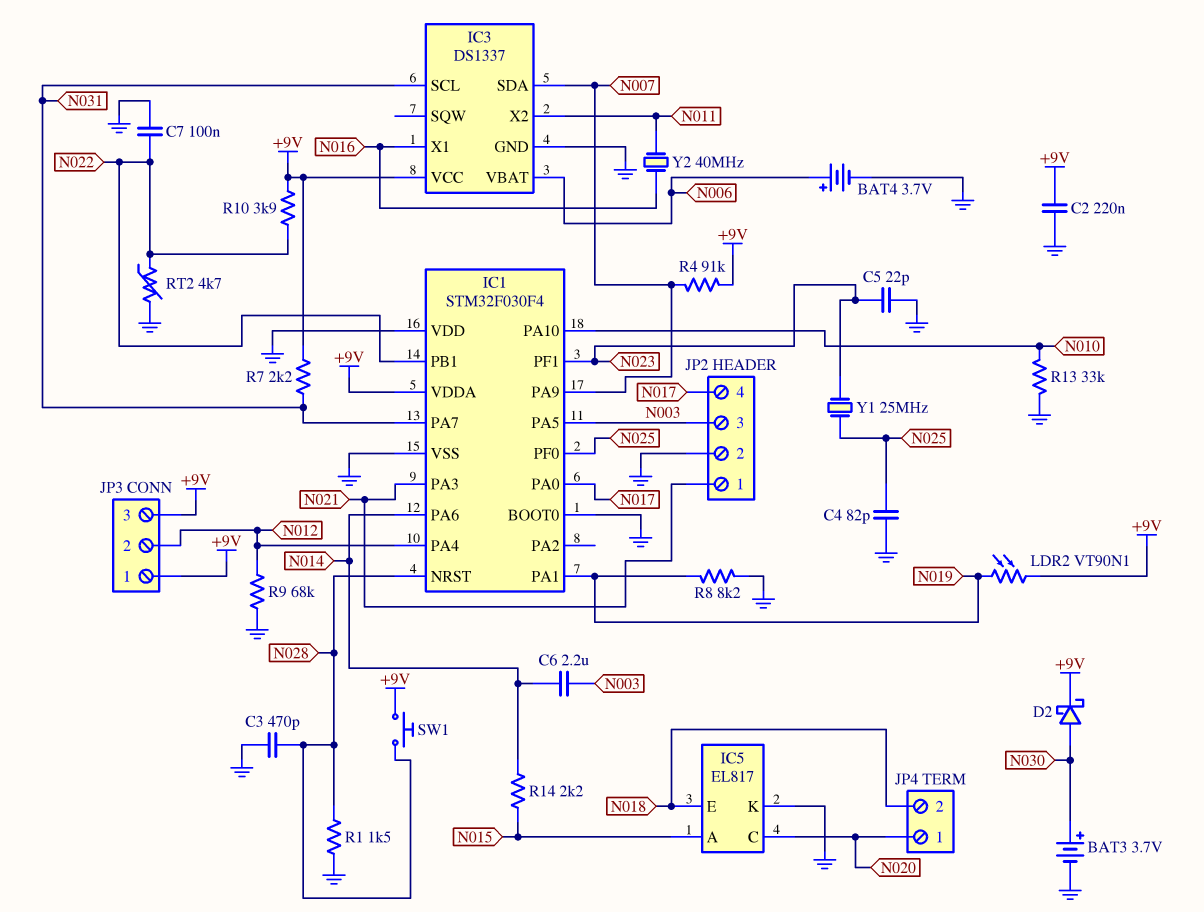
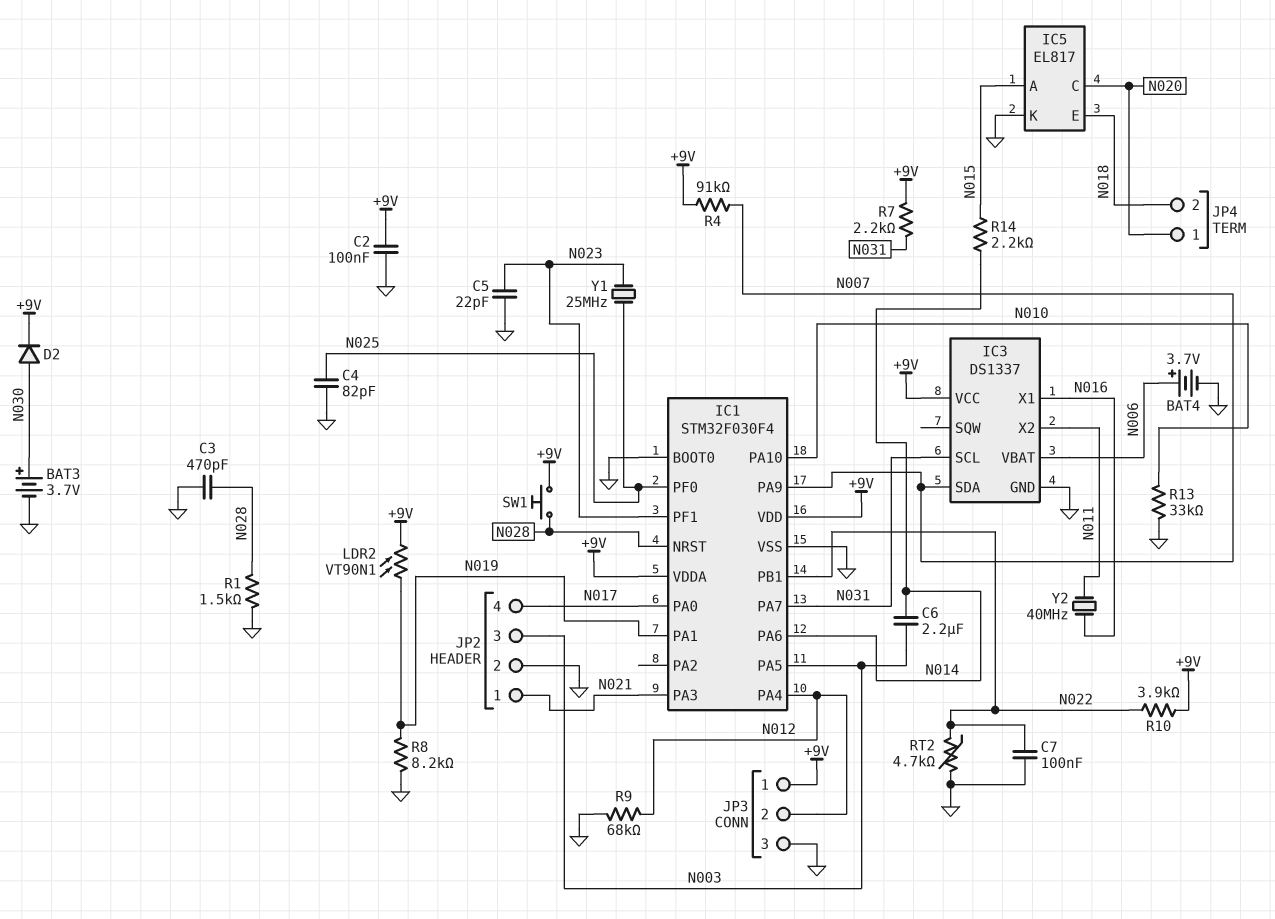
C2: 220nF (+9V, GND) -> 100nF (+9V, GND)
D2: schottky (A N030, K +9V) -> diode (A N030, K +9V)
IC1 pin VDD: GND -> +9V
JP3 pin 3: +9V -> GND

